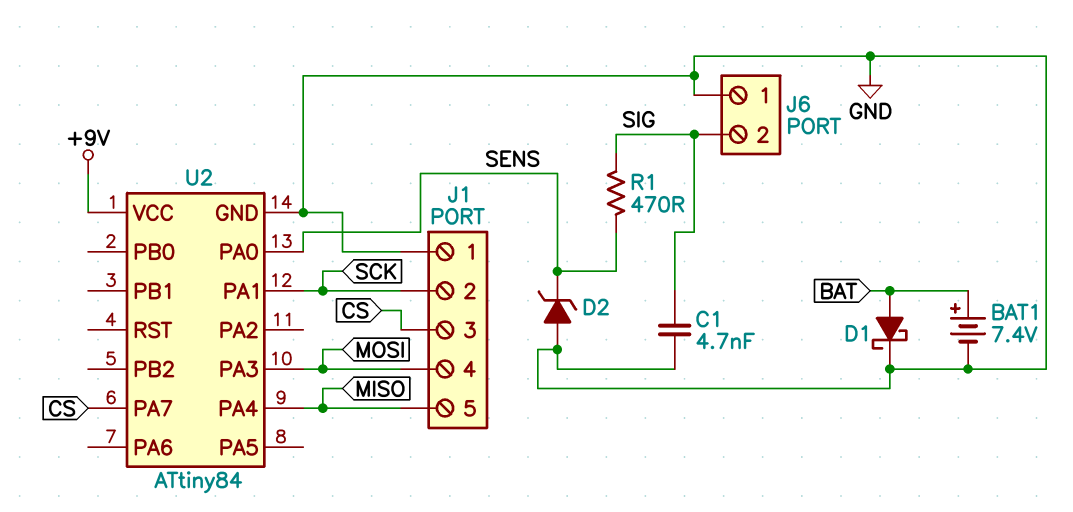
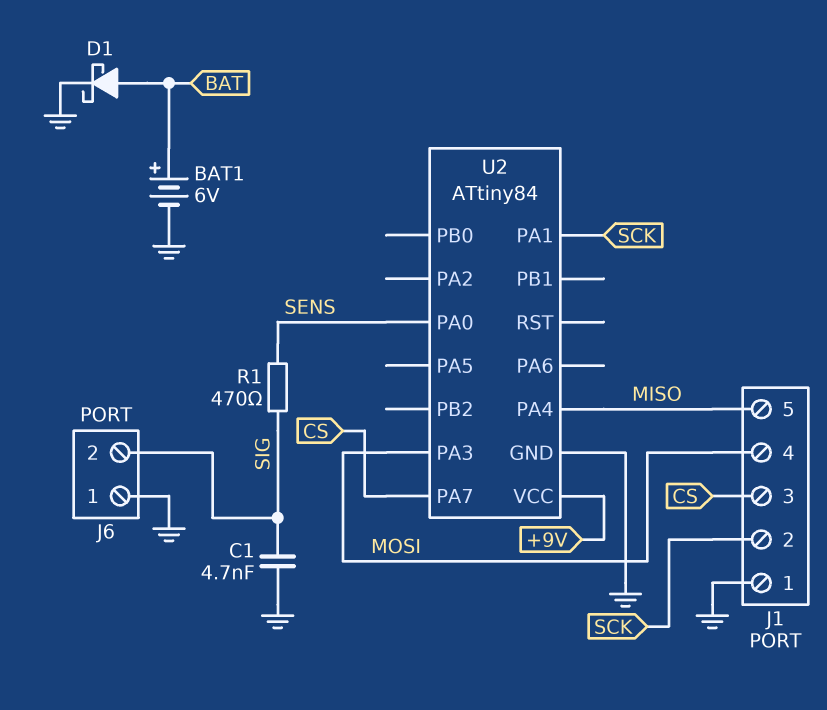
BAT1: 7.4V (plus BAT, minus GND) -> 6V (plus BAT, minus GND)
D2: zener (A GND, K SENS) -> none

